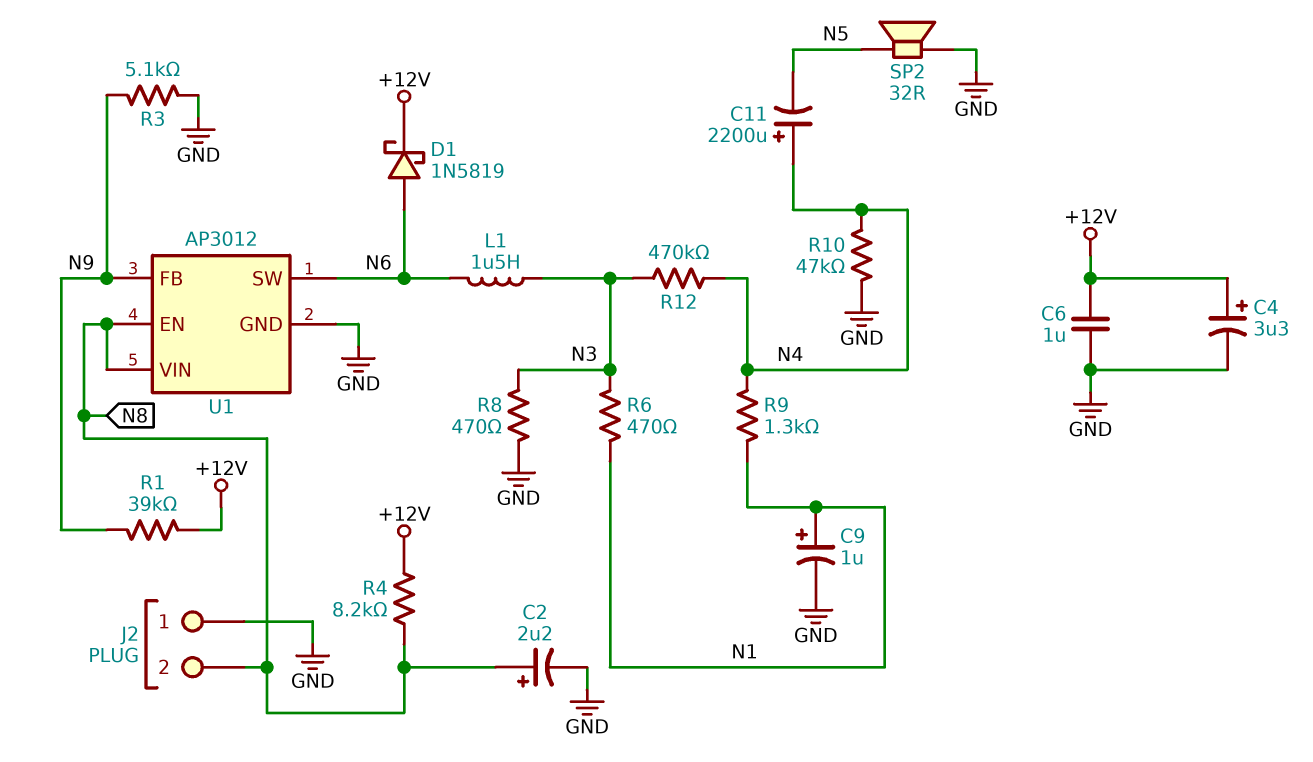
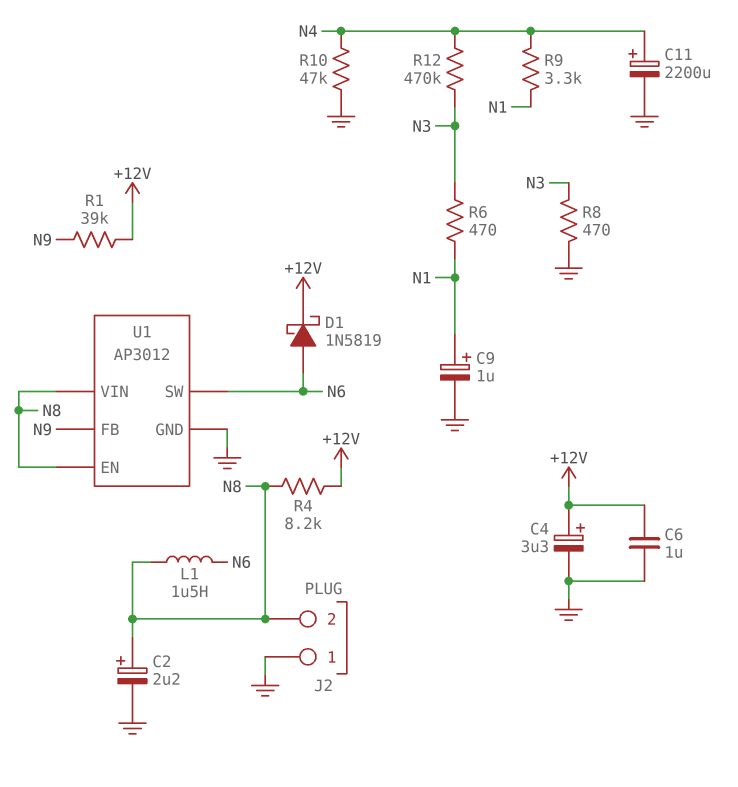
C11: 2200uF (plus N4, minus N5) -> 2200uF (plus N4, minus GND)
L1: 1.5uH (N3, N6) -> 1.5uH (N6, N8)
R3: 5.1k (GND, N9) -> none
R9: 1.3k (N1, N4) -> 3.3k (N1, N4)
SP2: speaker 32R (GND, N5) -> none

